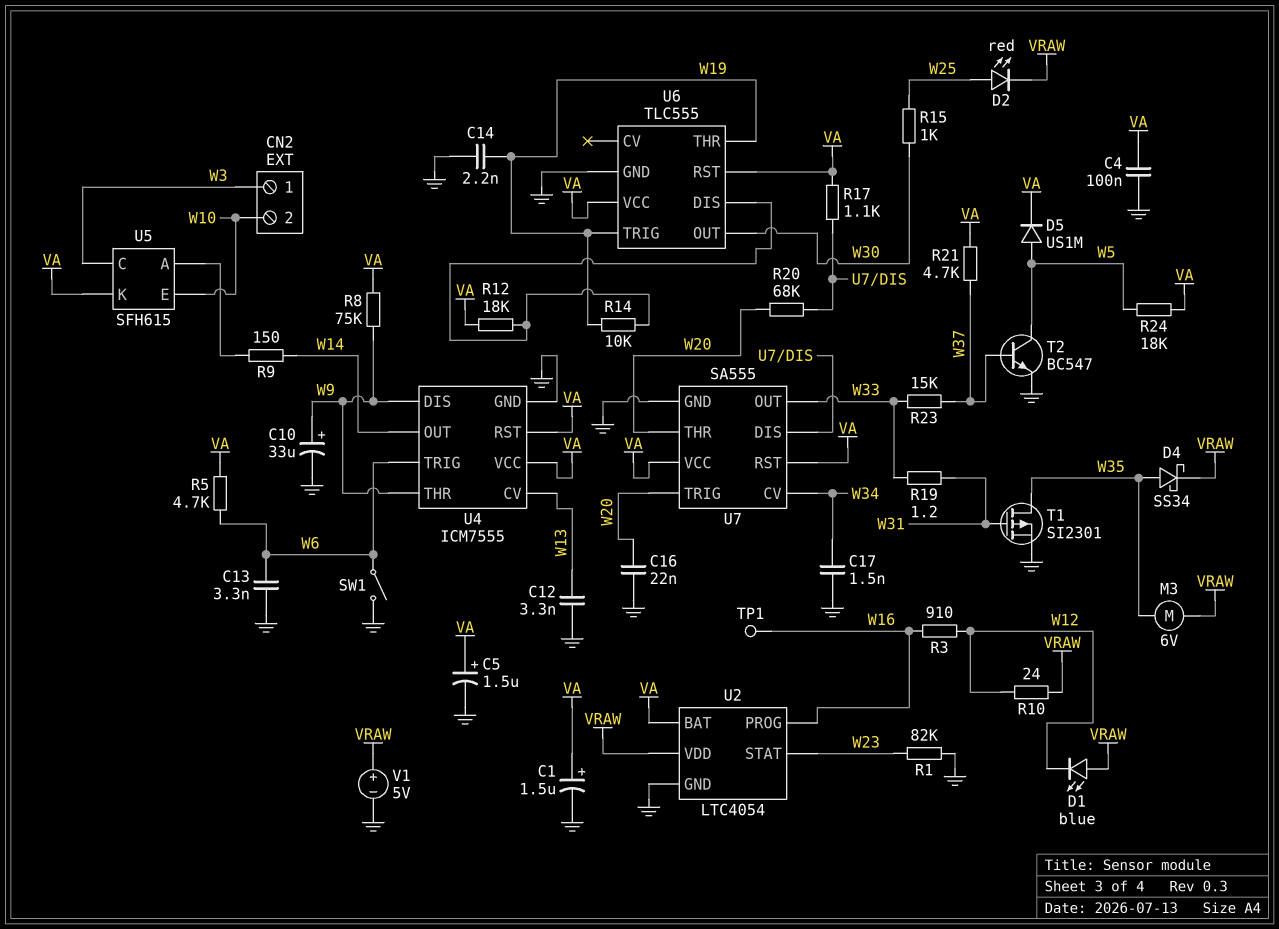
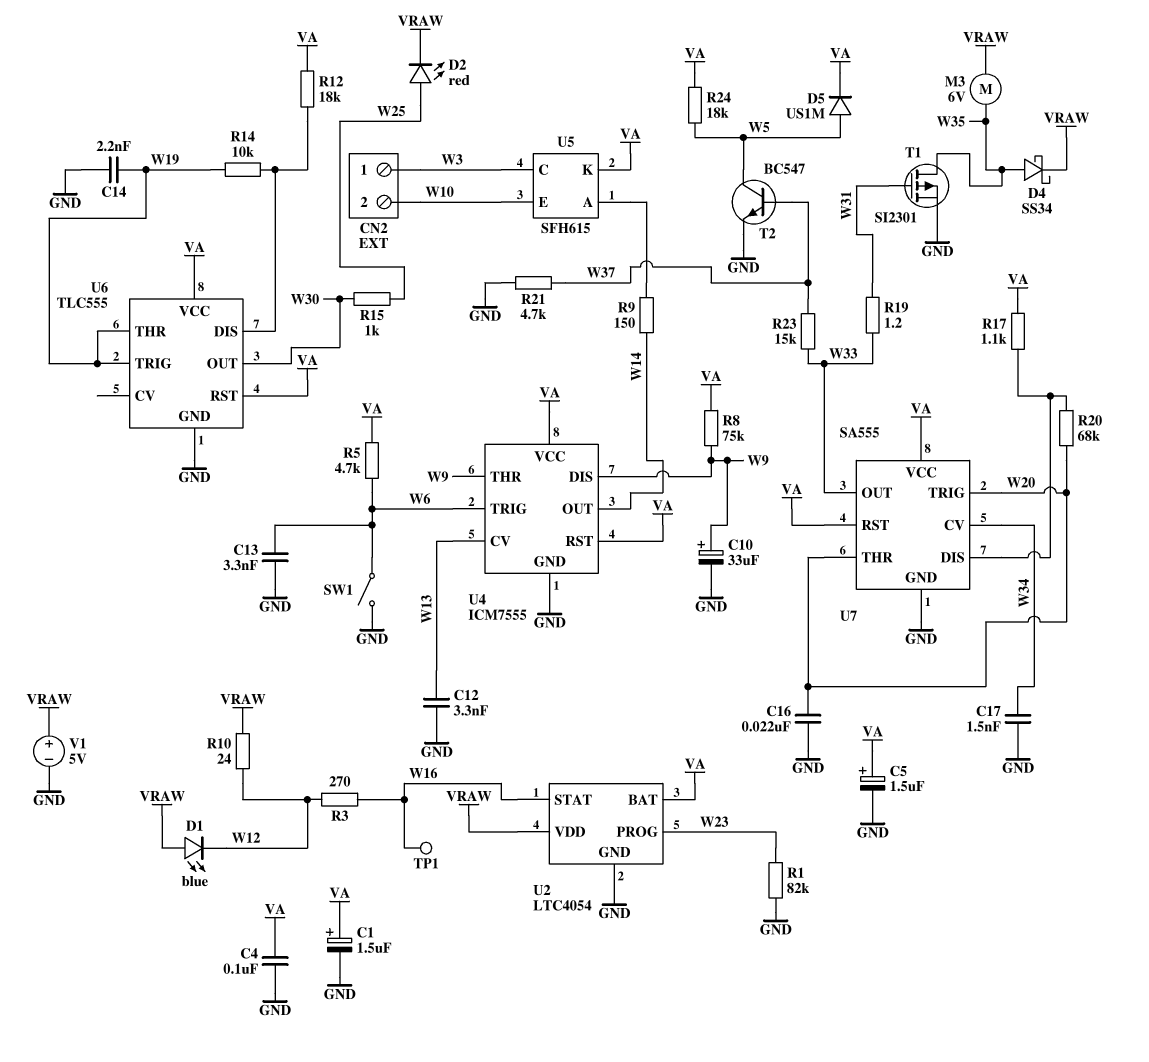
R3: 910 (W12, W16) -> 270 (W12, W16)
R21: 4.7k (VA, W37) -> 4.7k (GND, W37)
U2 pin PROG: W16 -> W23
U2 pin STAT: W23 -> W16

